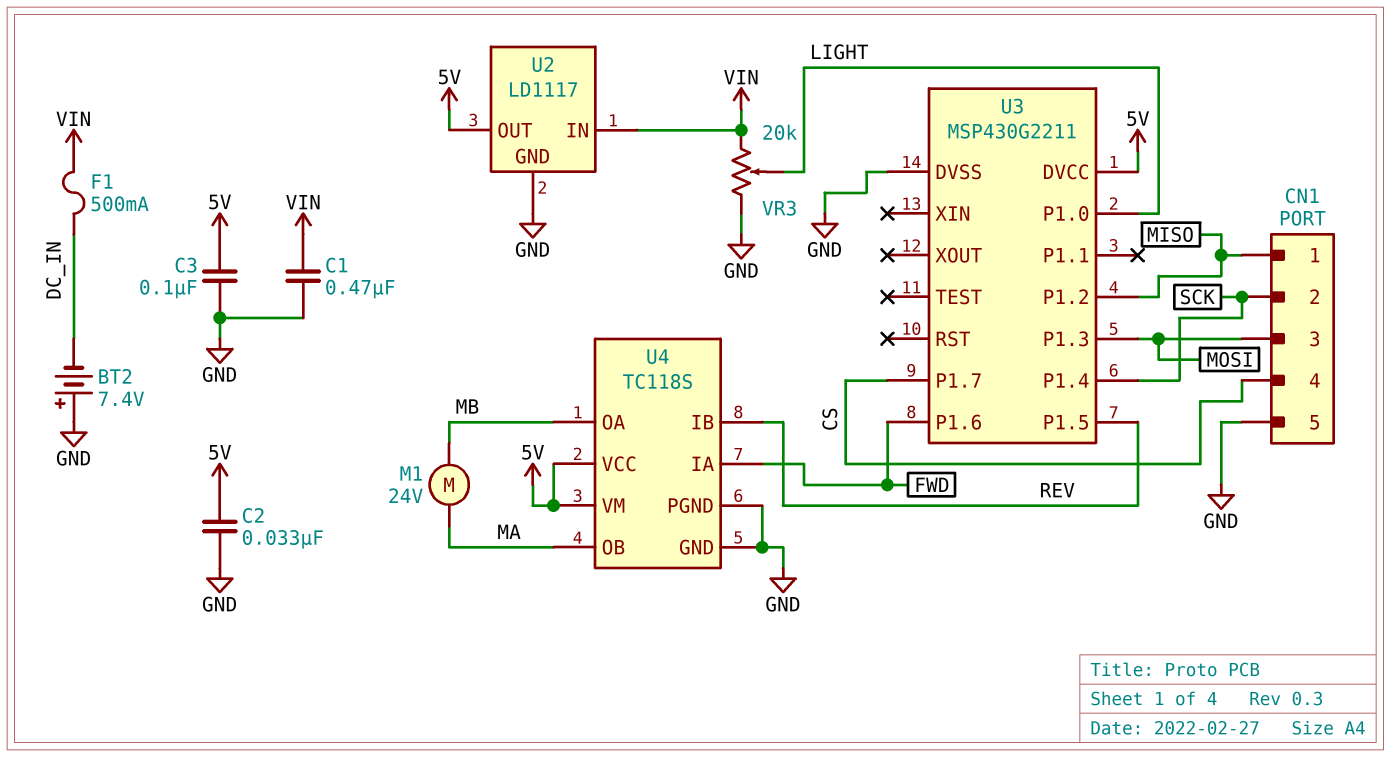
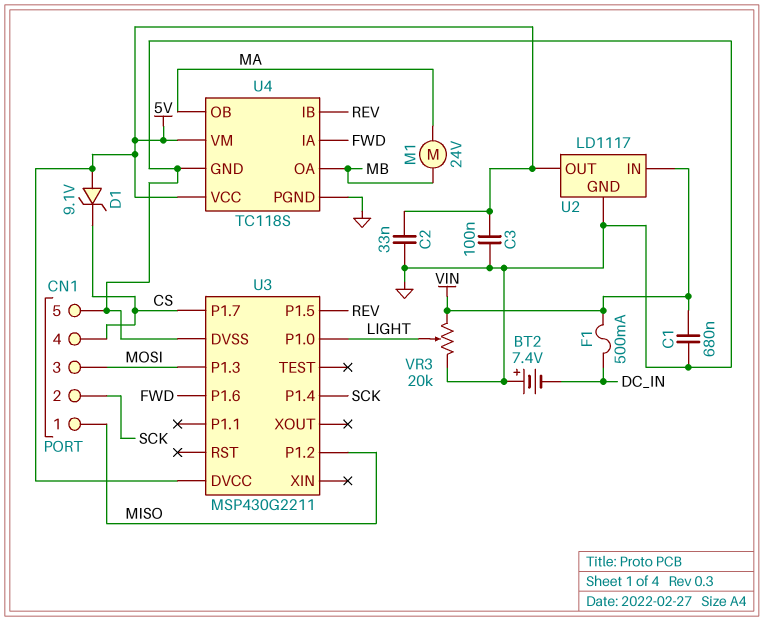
C1: 470nF (GND, VIN) -> 680nF (GND, VIN)
D1: none -> zener 9.1V (A 5V, K CS)

